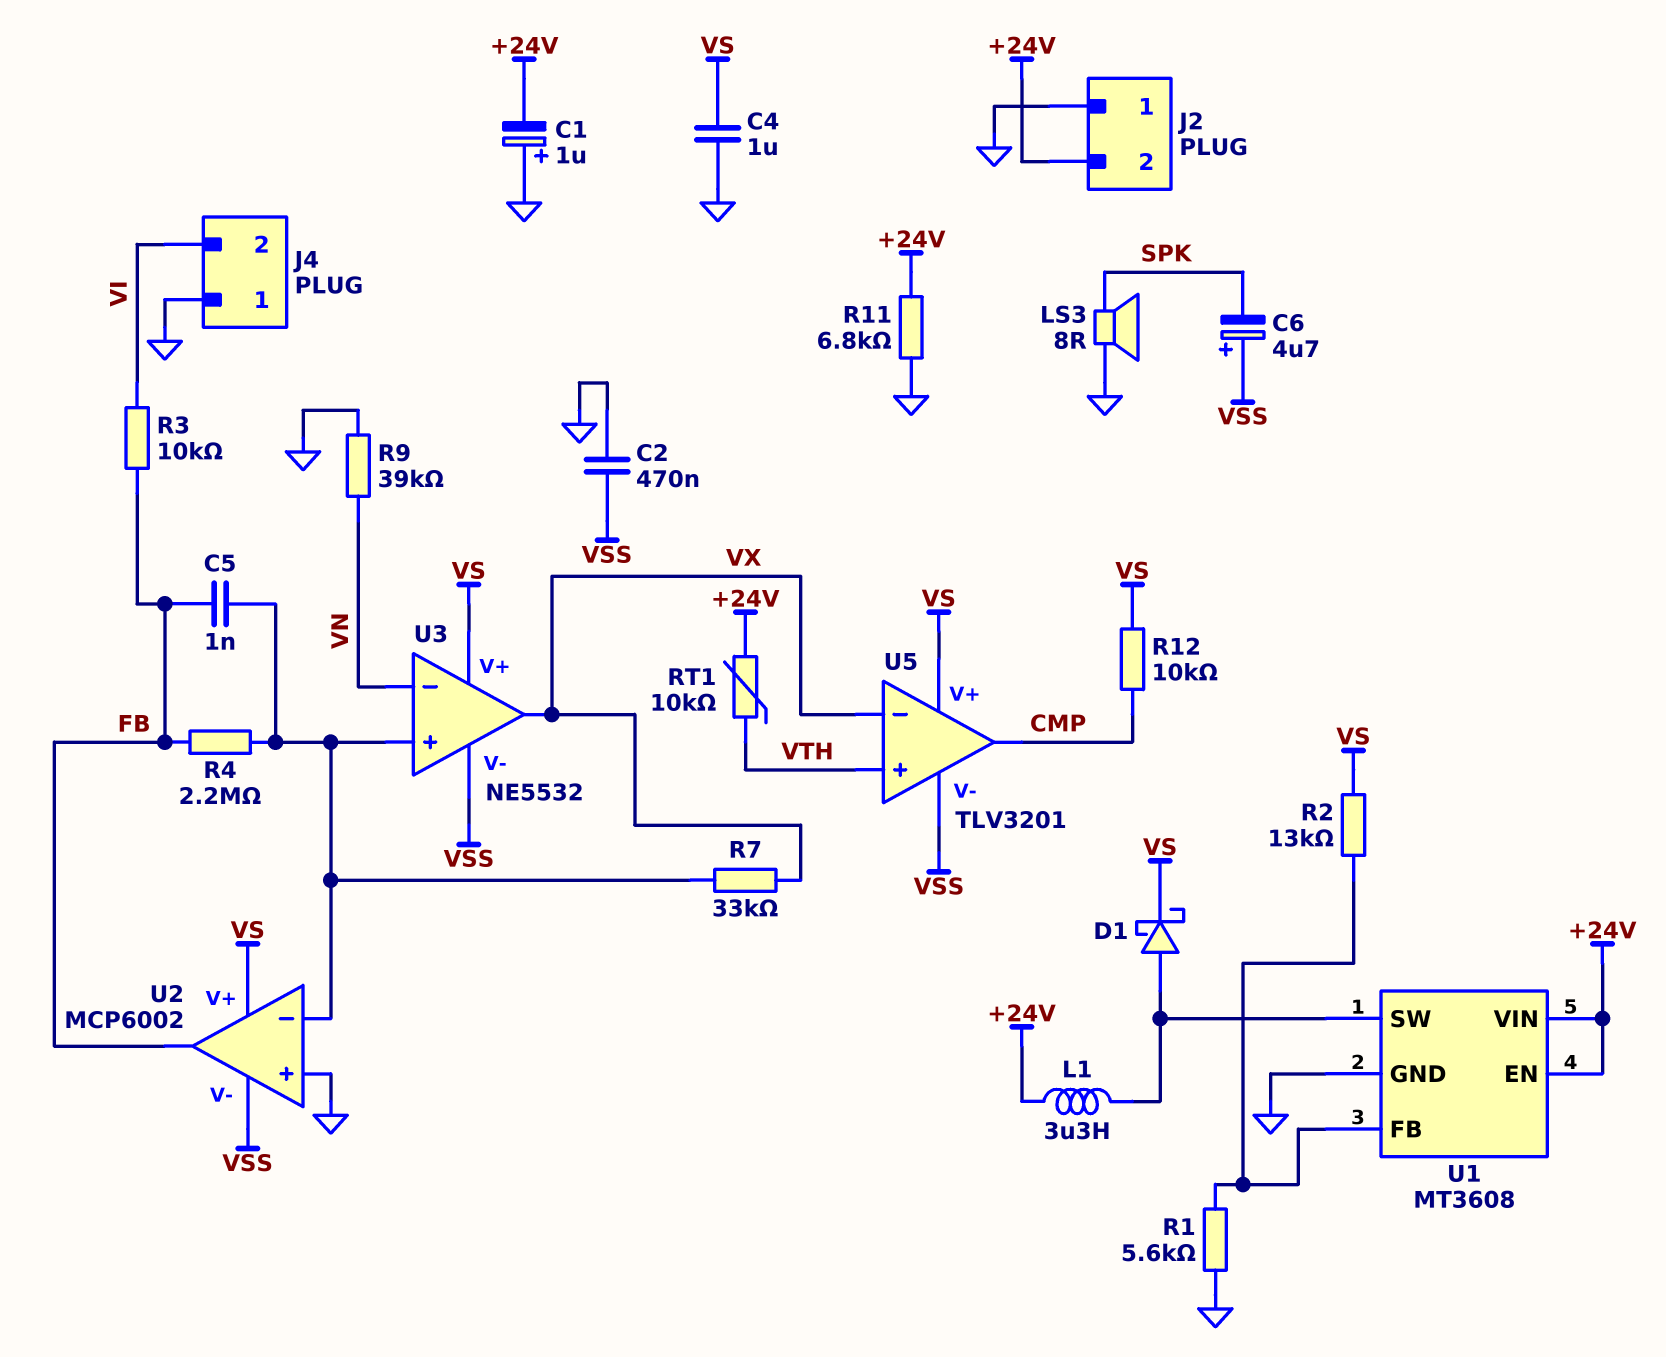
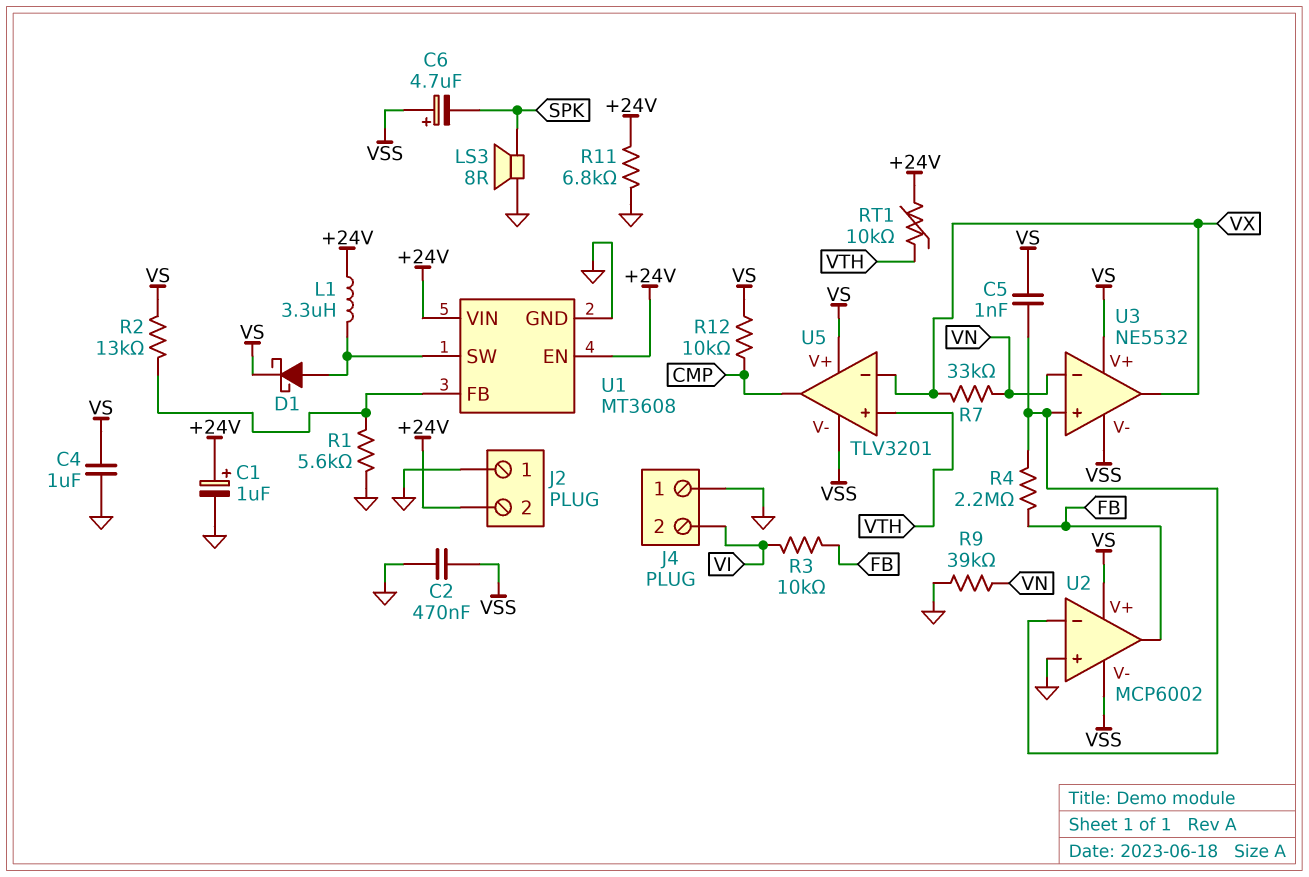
C1: 1uF (plus GND, minus +24V) -> 1uF (plus +24V, minus GND)
C5: 1nF (FB, U2/in-) -> 1nF (U2/in-, VS)
R7: 33k (U2/in-, VX) -> 33k (VN, VX)

